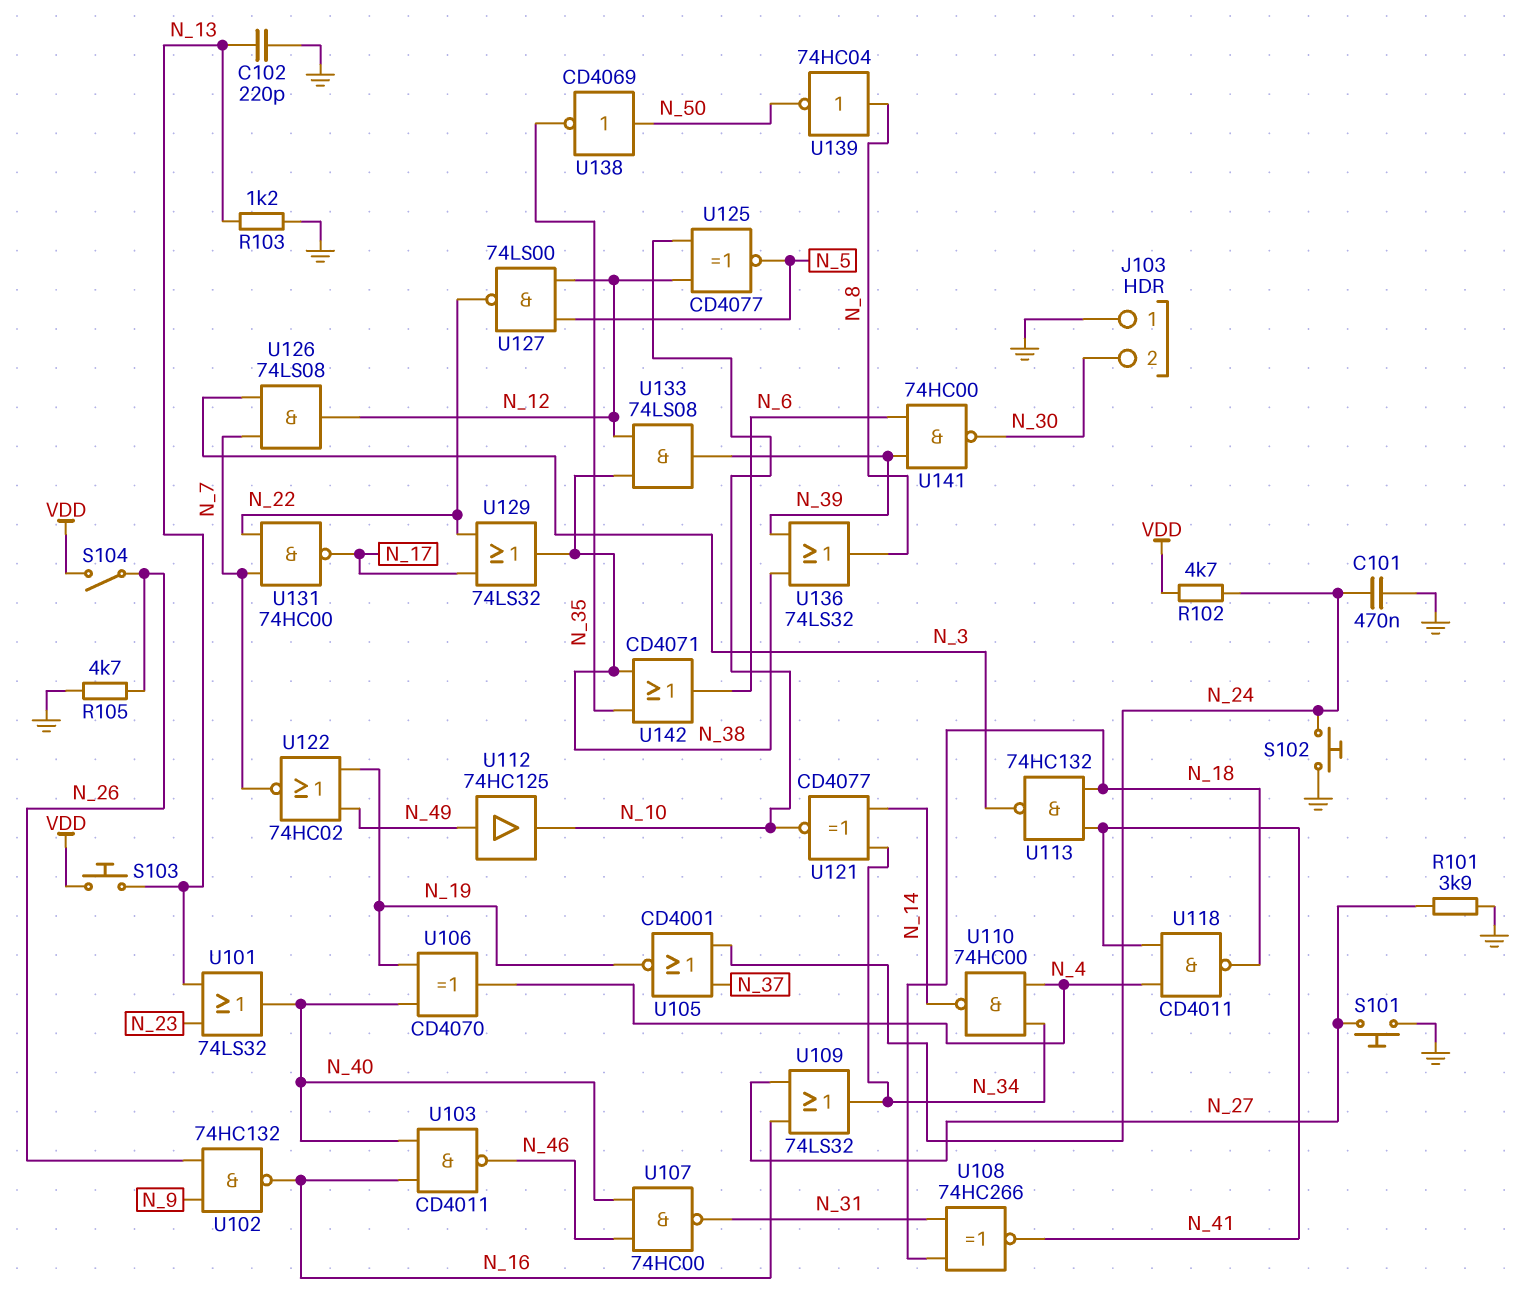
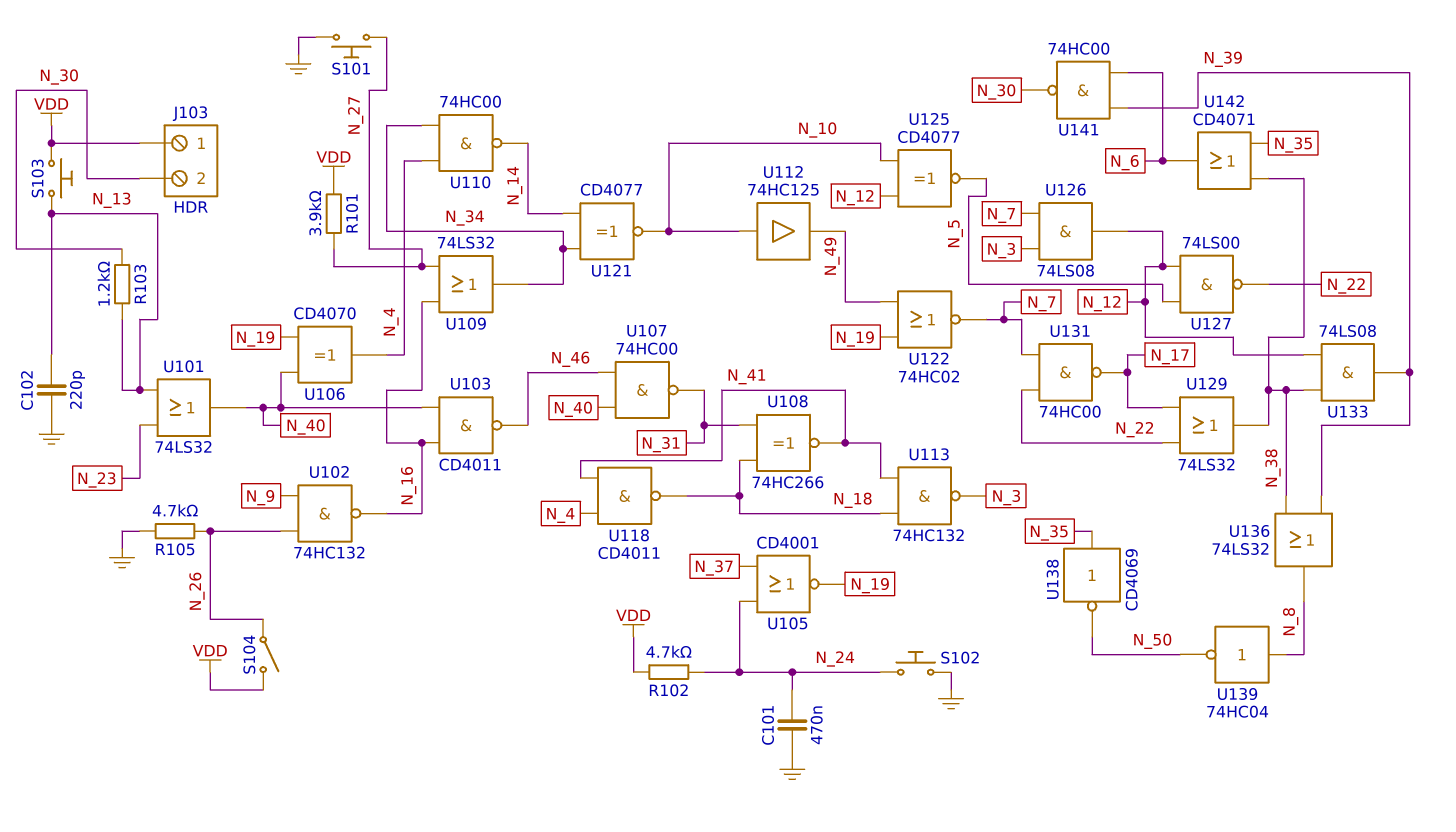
J103 pin 1: GND -> VDD
R101: 3.9k (GND, N_27) -> 3.9k (N_27, VDD)
R103: 1.2k (GND, N_13) -> 1.2k (N_13, N_30)
U112: buffer 74HC125 (in N_49, out N_10) -> buffer 74HC125 (in N_10, out N_49)
U138: NOT CD4069 (in N_50, out N_35) -> NOT CD4069 (in N_35, out N_50)

